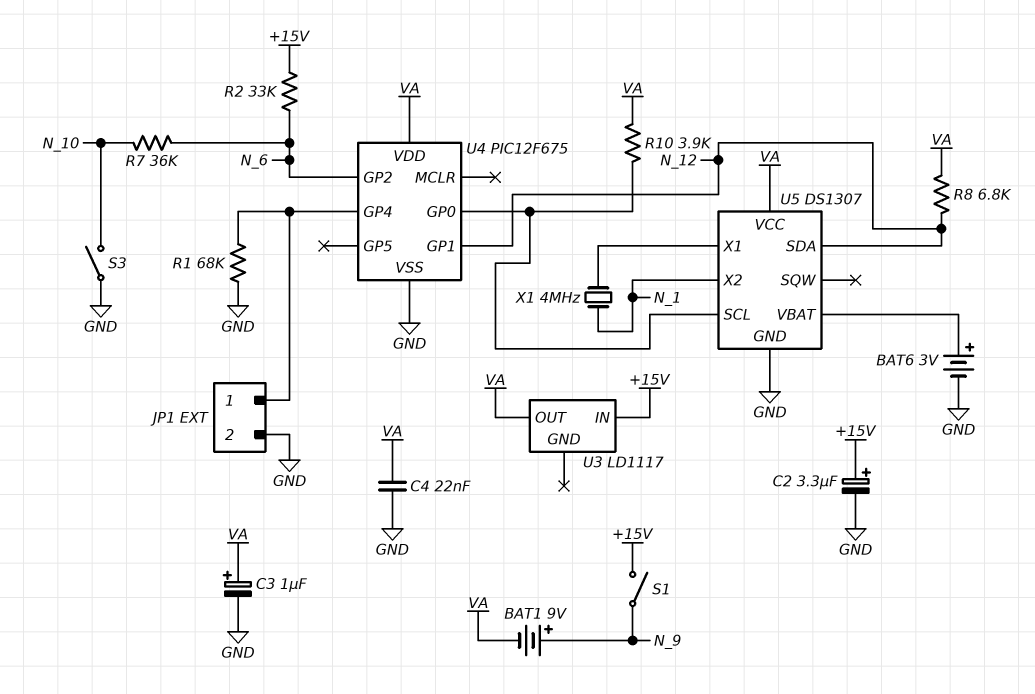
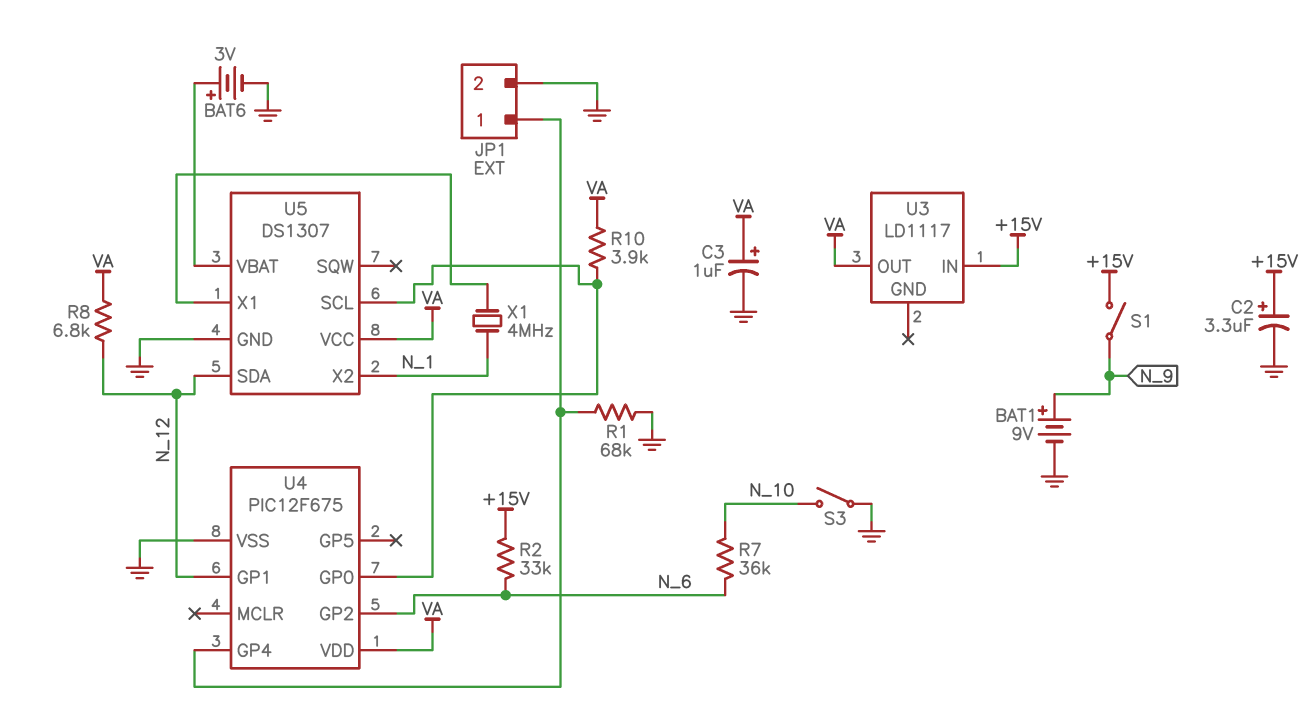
BAT1: 9V (plus N_9, minus VA) -> 9V (plus N_9, minus GND)
C4: 22nF (GND, VA) -> none

